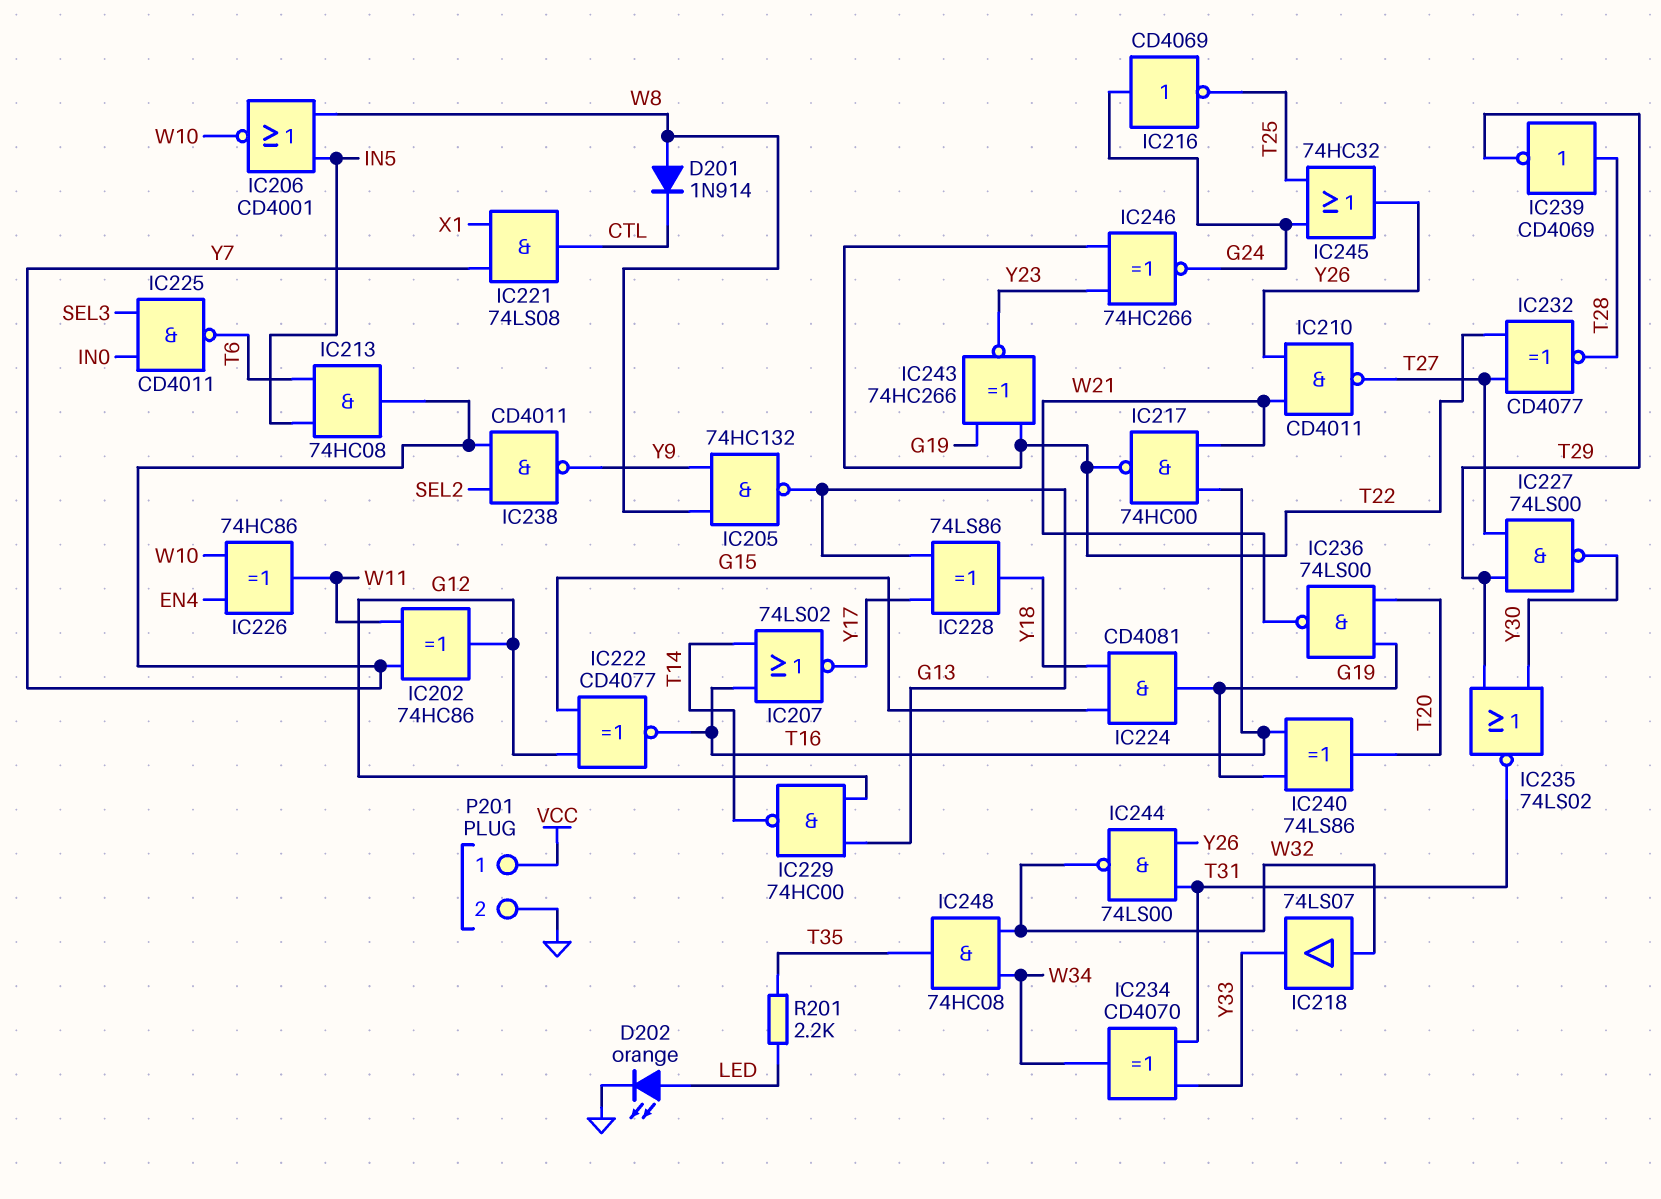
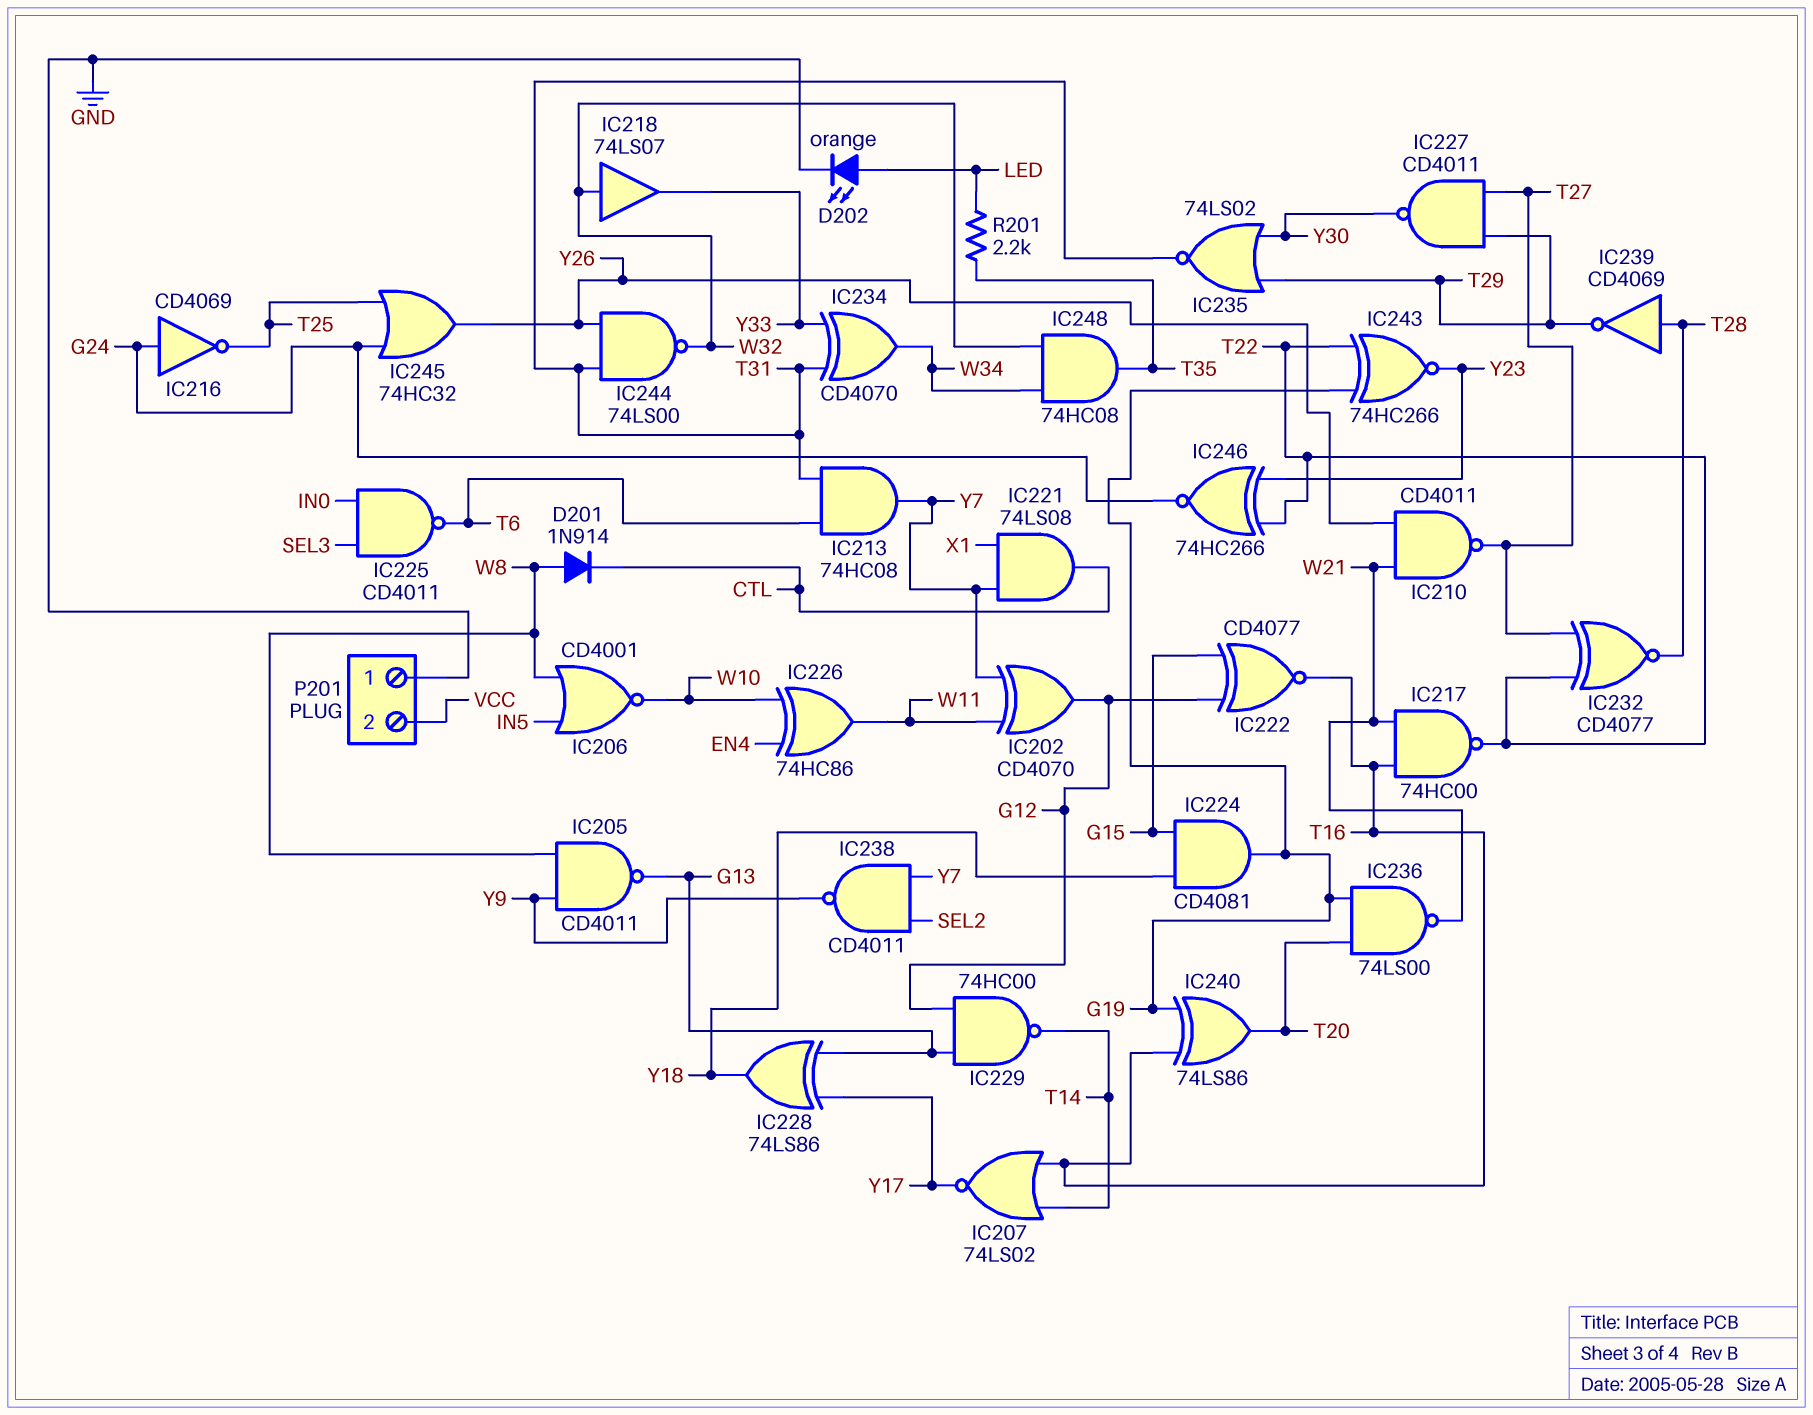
IC202: XOR 74HC86 (in W11, in Y7, out G12) -> XOR CD4070 (in W11, in Y7, out G12)
IC205: NAND 74HC132 (in W8, in Y9, out G13) -> NAND CD4011 (in W8, in Y9, out G13)
IC213: AND 74HC08 (in IN5, in T6, out Y7) -> AND 74HC08 (in T6, in T31, out Y7)
IC227: NAND 74LS00 (in T27, in T29, out Y30) -> NAND CD4011 (in T27, in T29, out Y30)
P201 pin 1: VCC -> GND
P201 pin 2: GND -> VCC

